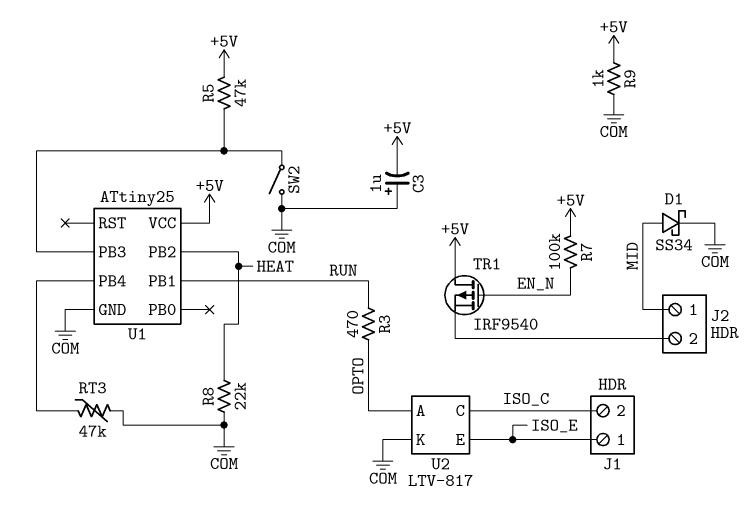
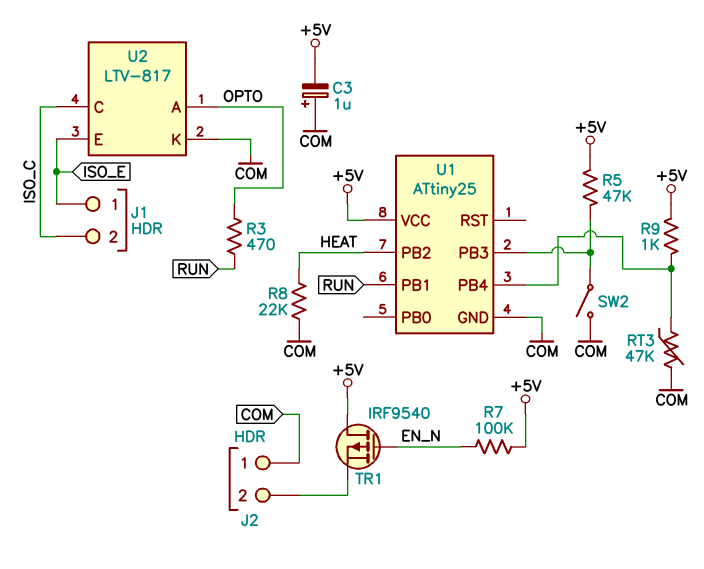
D1: schottky SS34 (A MID, K COM) -> none
J2 pin 1: MID -> COM
R9: 1k (+5V, COM) -> 1k (+5V, U1/PB4)

